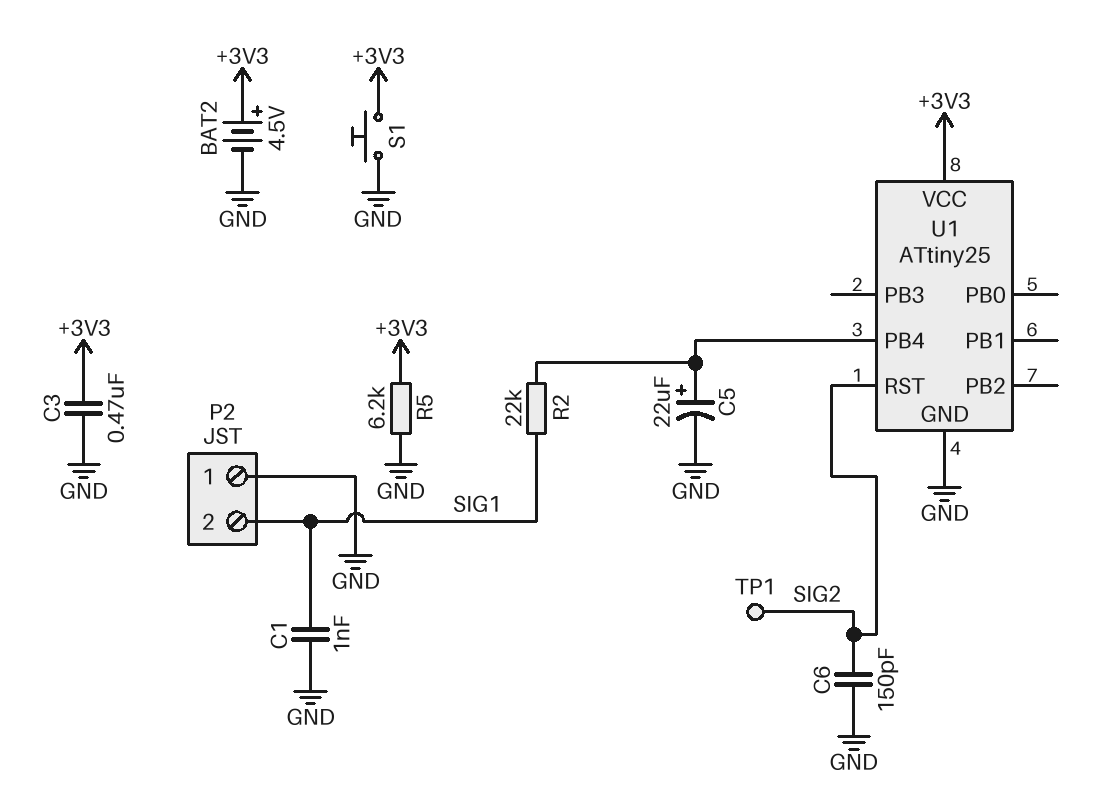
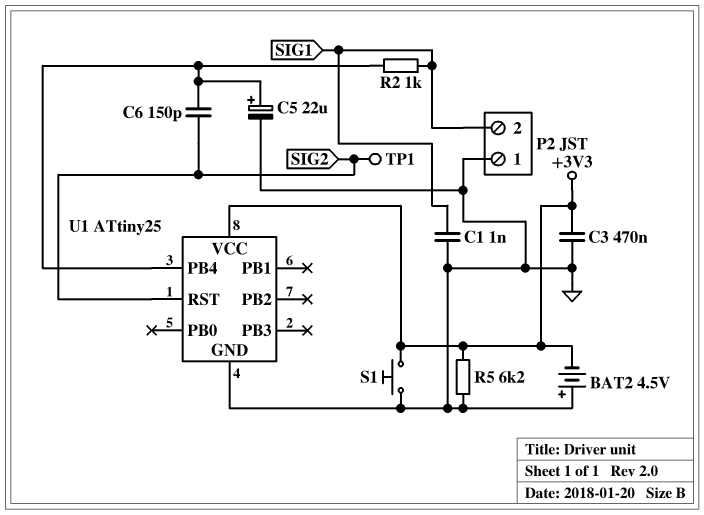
BAT2: 4.5V (plus +3V3, minus GND) -> 4.5V (plus GND, minus +3V3)
C6: 150pF (GND, SIG2) -> 150pF (SIG2, U1/PB4)
R2: 22k (SIG1, U1/PB4) -> 1k (SIG1, U1/PB4)

